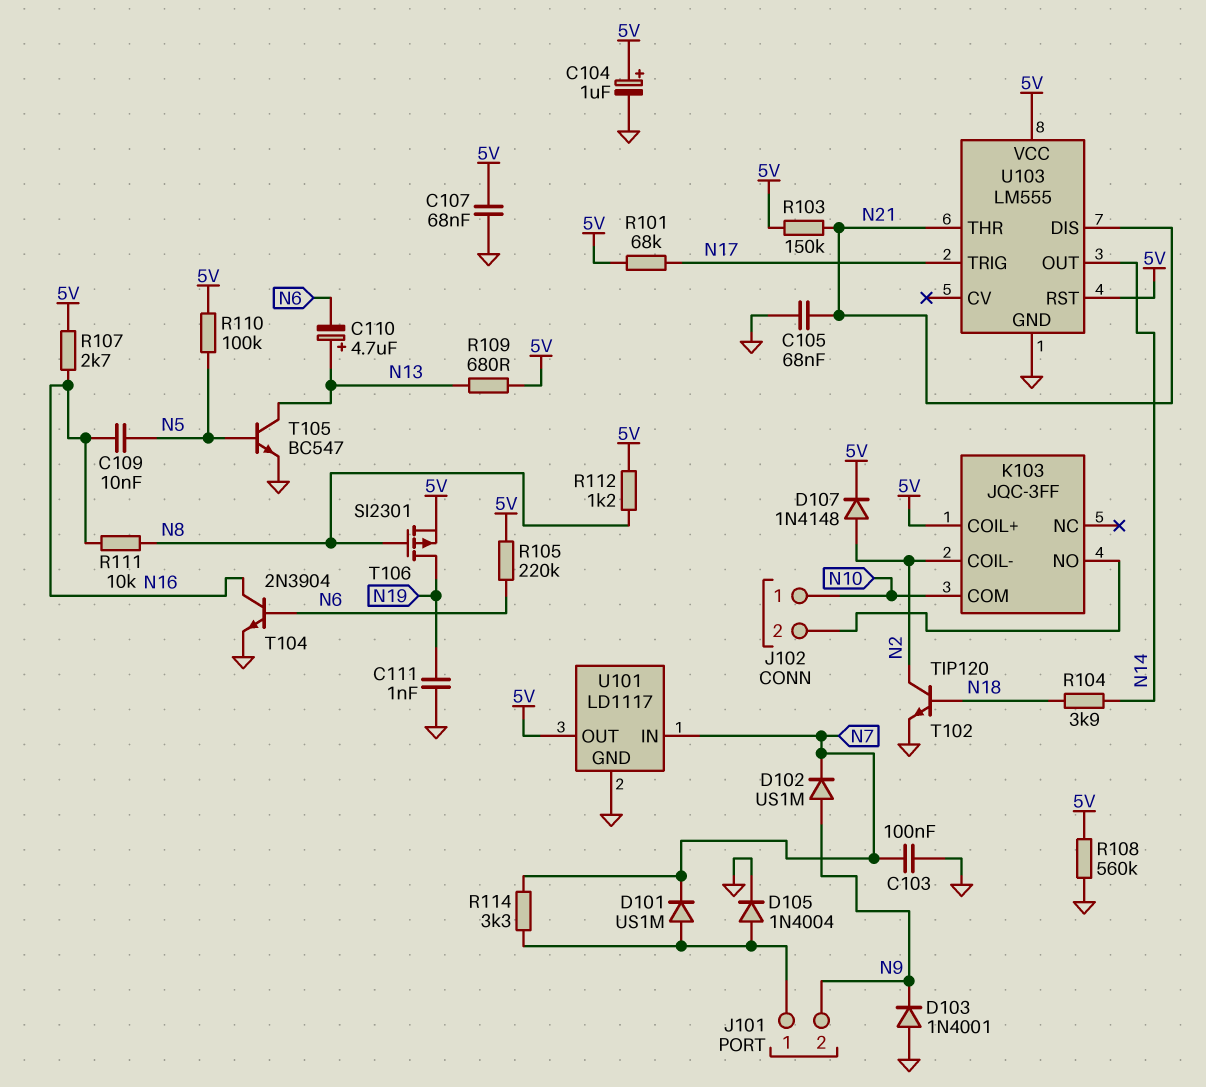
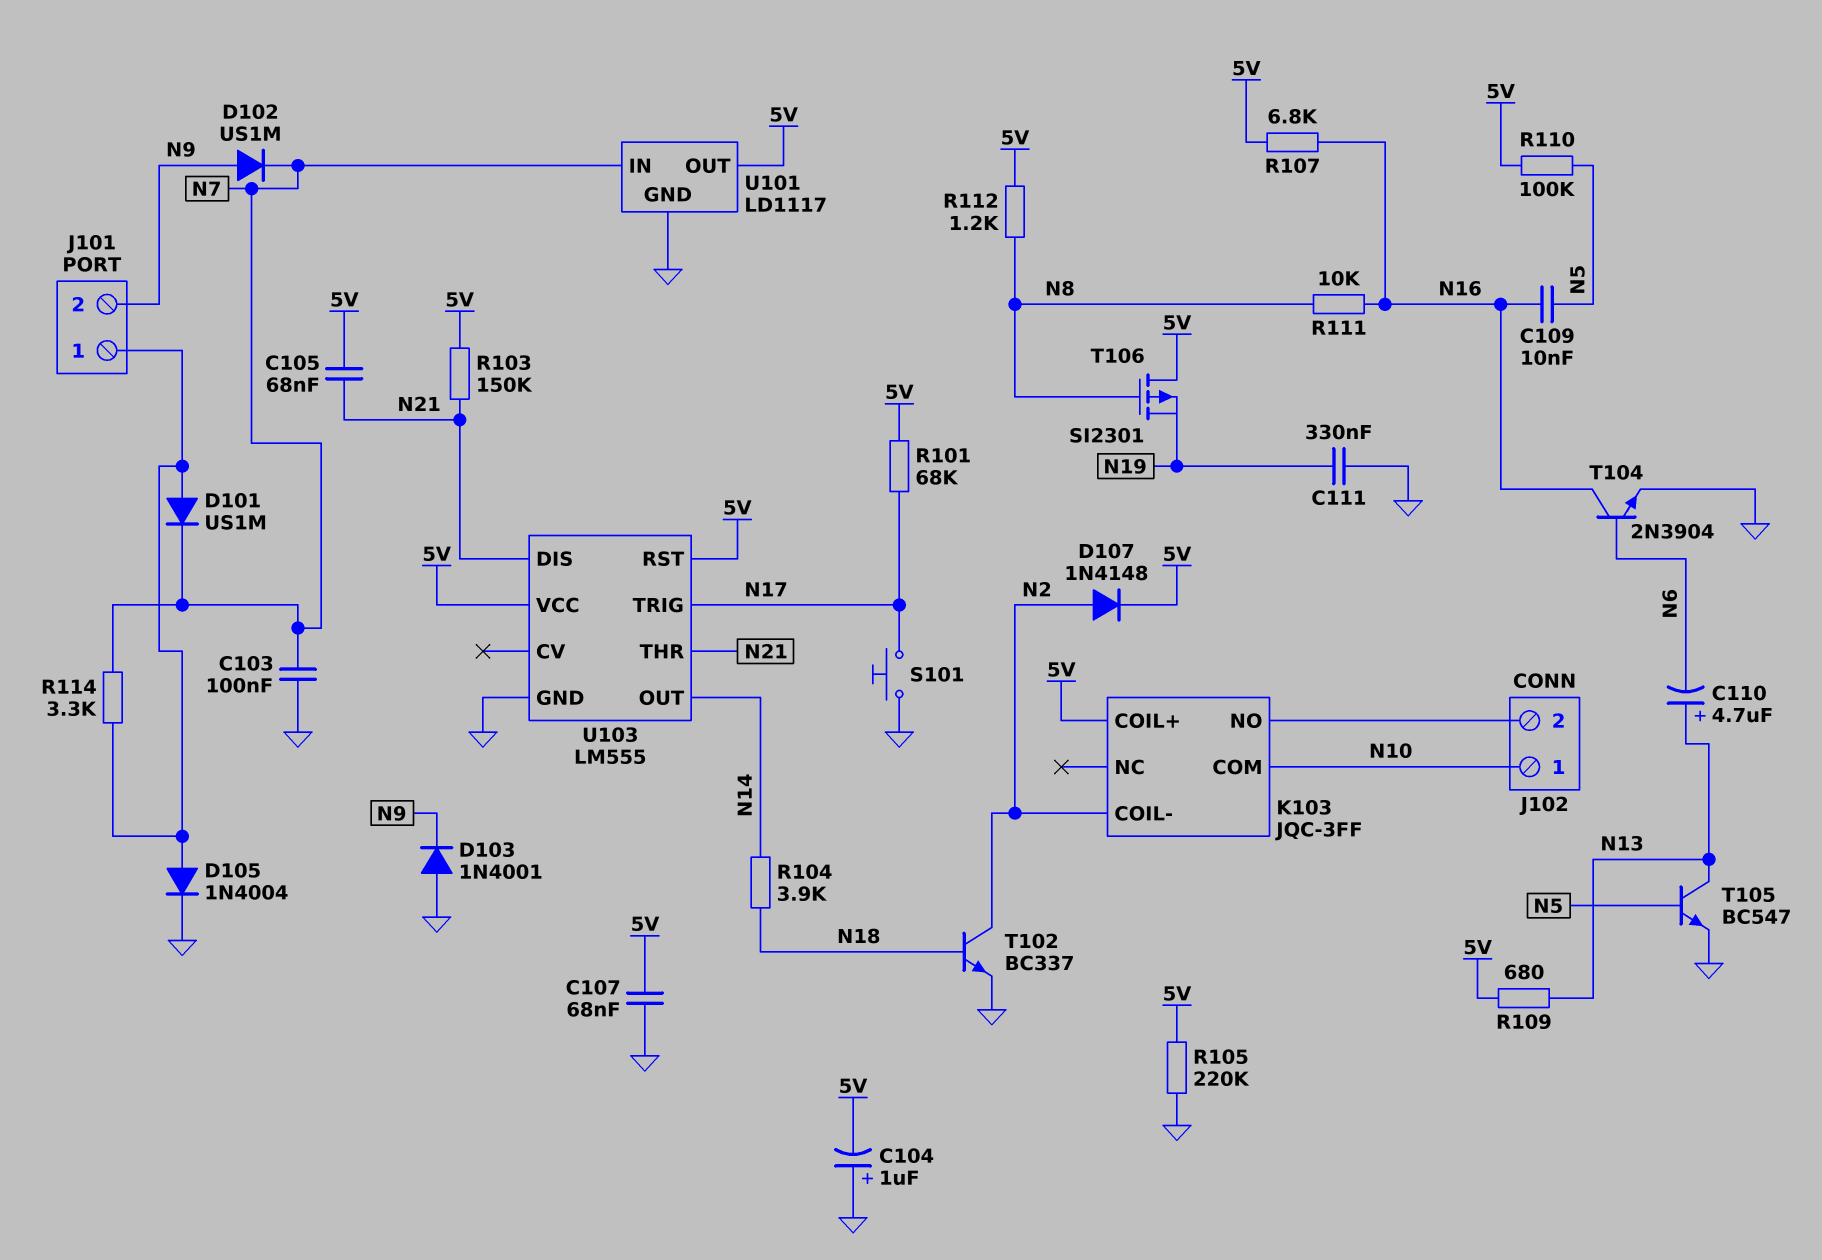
C104: 1uF (plus 5V, minus GND) -> 1uF (plus GND, minus 5V)
C105: 68nF (GND, N21) -> 68nF (5V, N21)
C111: 1nF (GND, N19) -> 330nF (GND, N19)
R105: 220k (5V, N6) -> 220k (5V, GND)
R107: 2.7k (5V, N16) -> 6.8k (5V, N16)
R108: 560k (5V, GND) -> none
S101: none -> button (GND, N17)
T102: NPN TIP120 (B N18, C N2, E GND) -> NPN BC337 (B N18, C N2, E GND)
T106: PMOS SI2301 (G N8, D N19, S 5V) -> PMOS SI2301 (G N8, D 5V, S N19)

